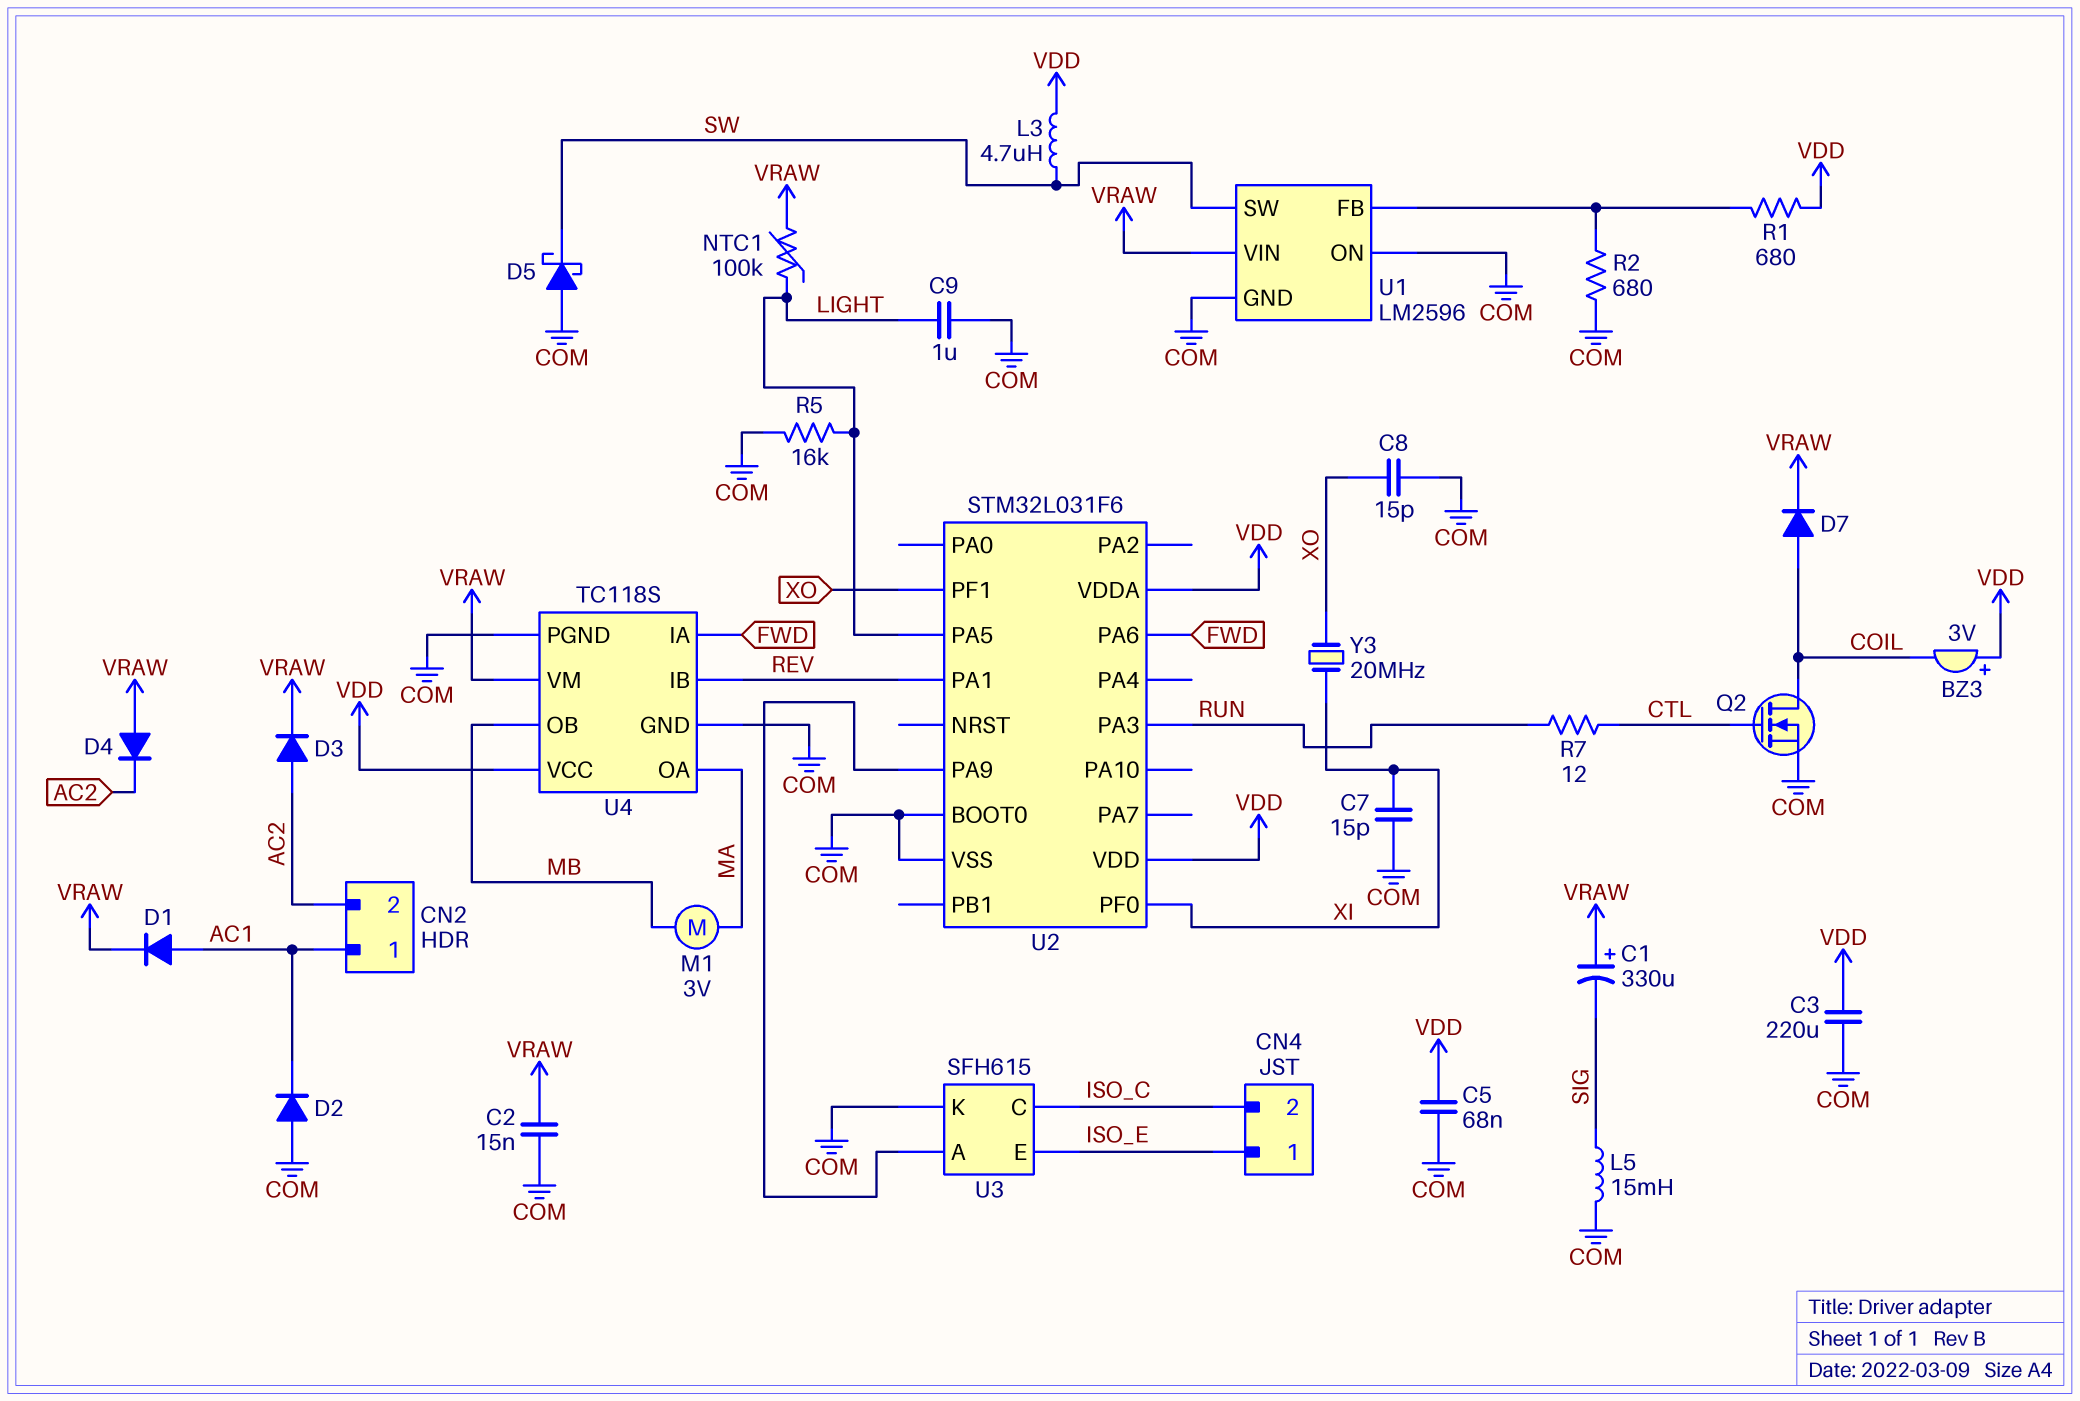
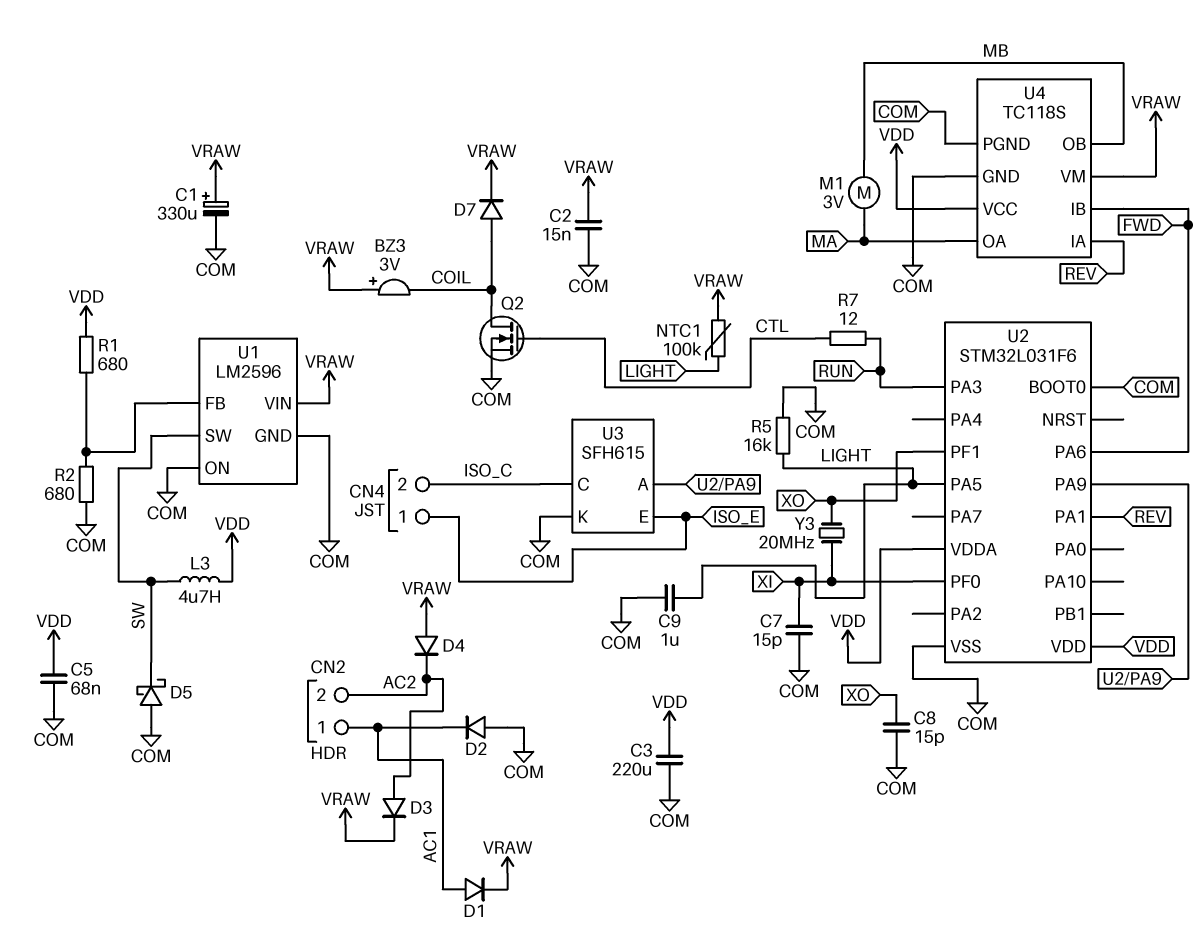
BZ3: buzzer 3V (plus VDD, minus COIL) -> buzzer 3V (plus VRAW, minus COIL)
C1: 330uF (plus VRAW, minus SIG) -> 330uF (plus VRAW, minus COM)
L5: 15mH (COM, SIG) -> none
U4 pin IA: FWD -> REV
U4 pin IB: REV -> FWD

